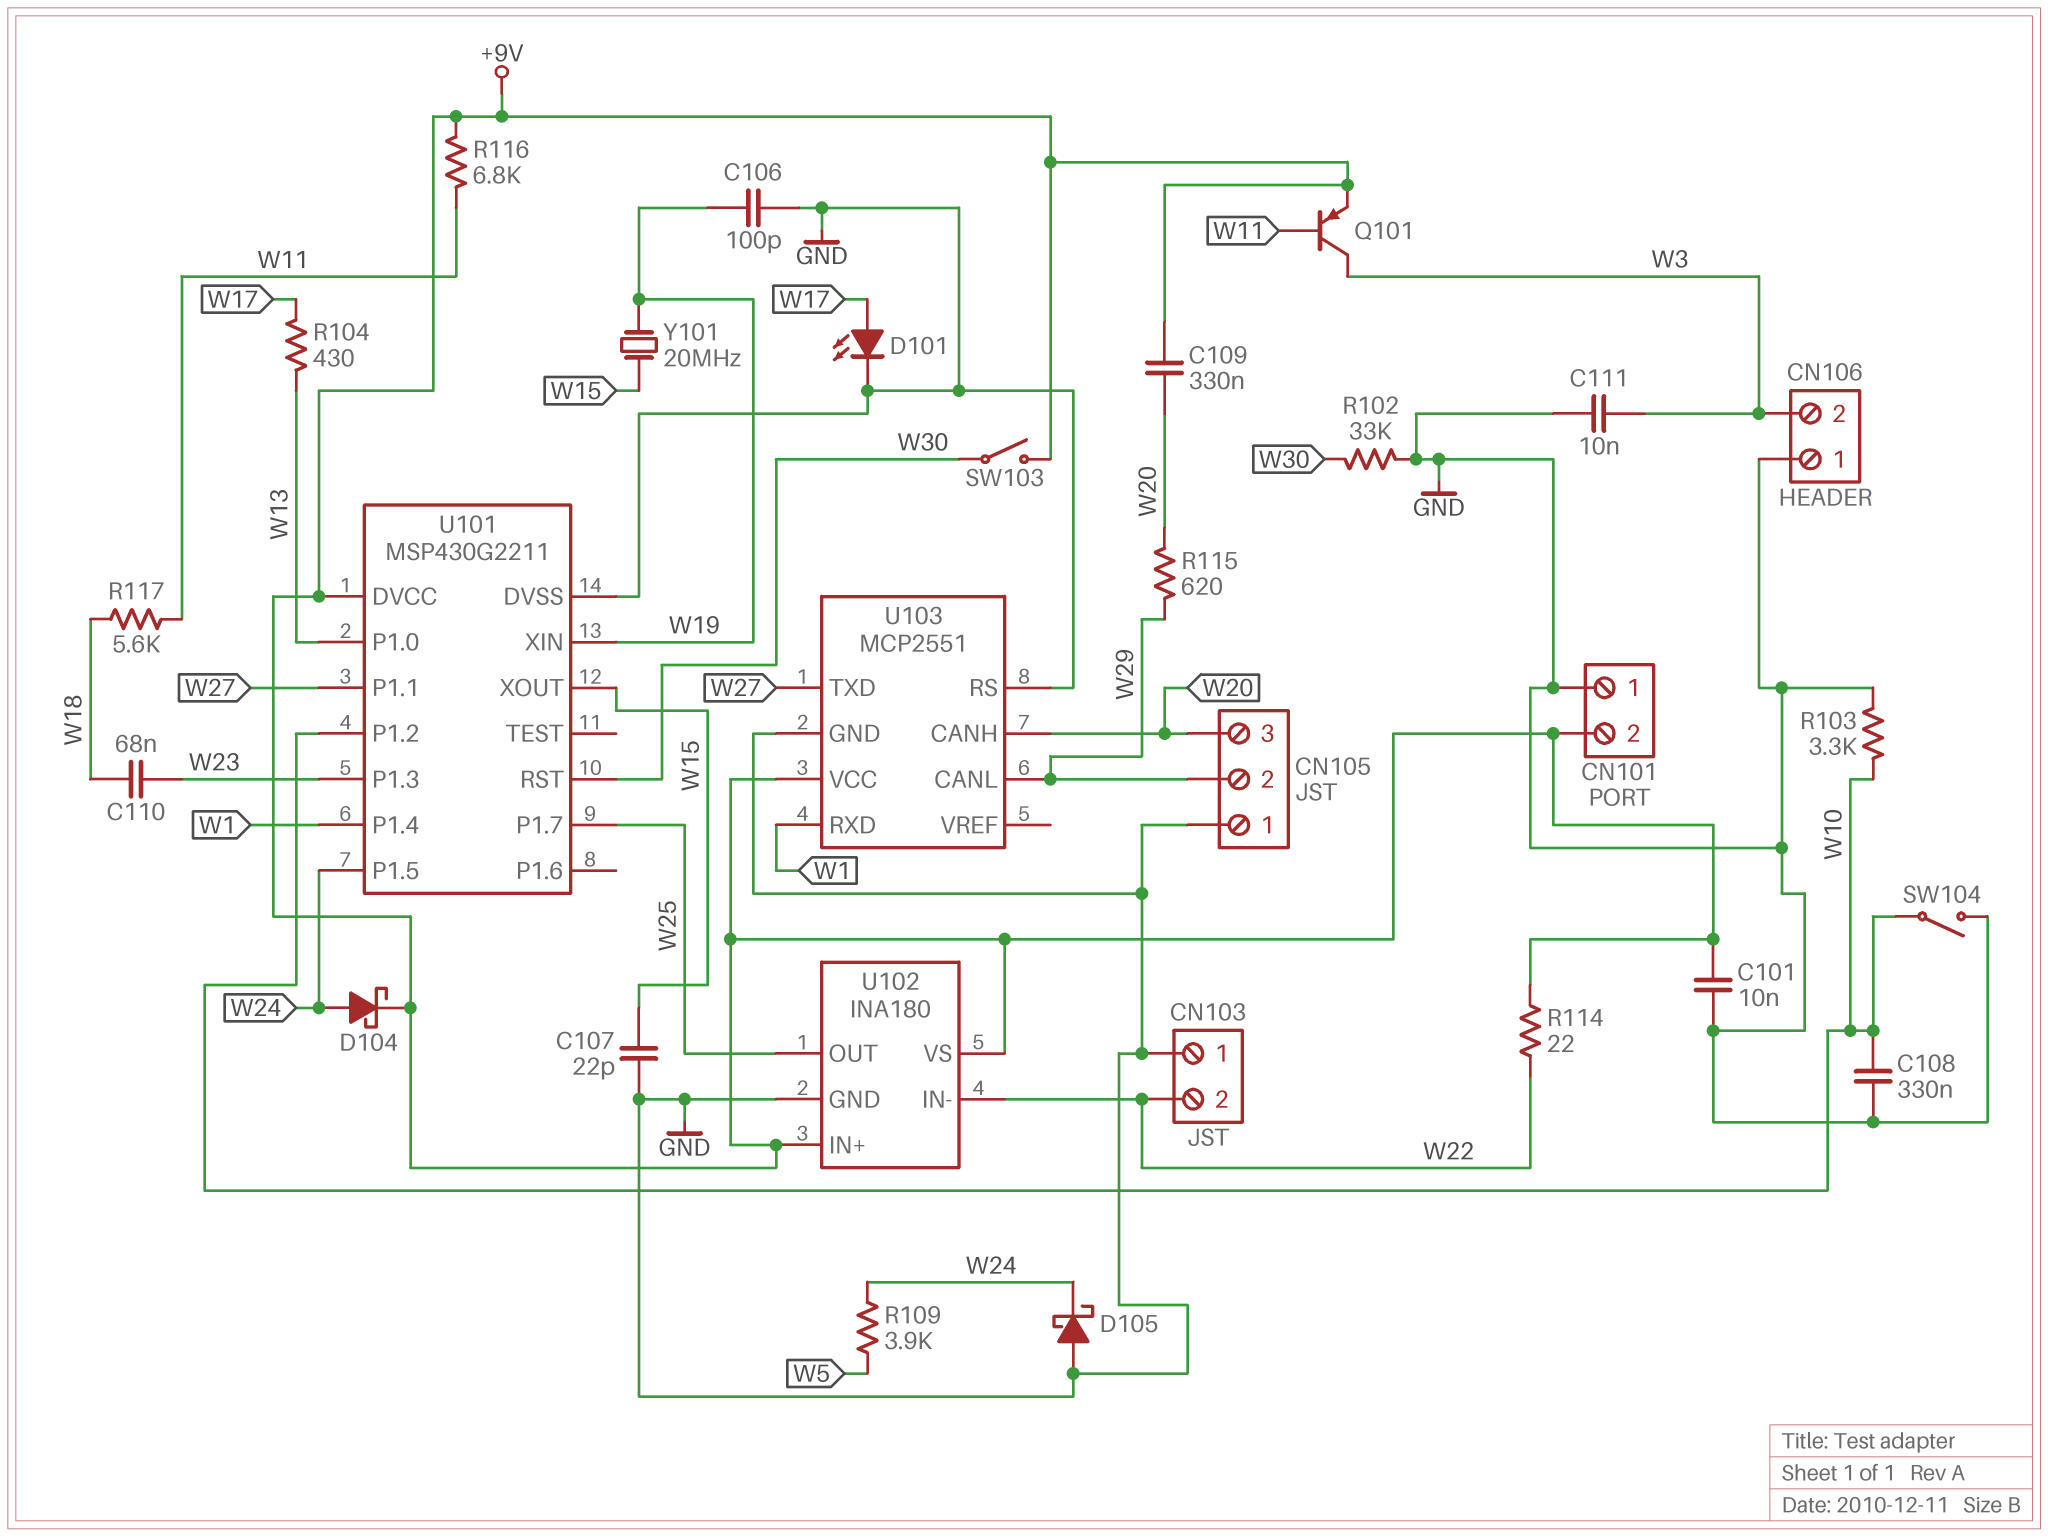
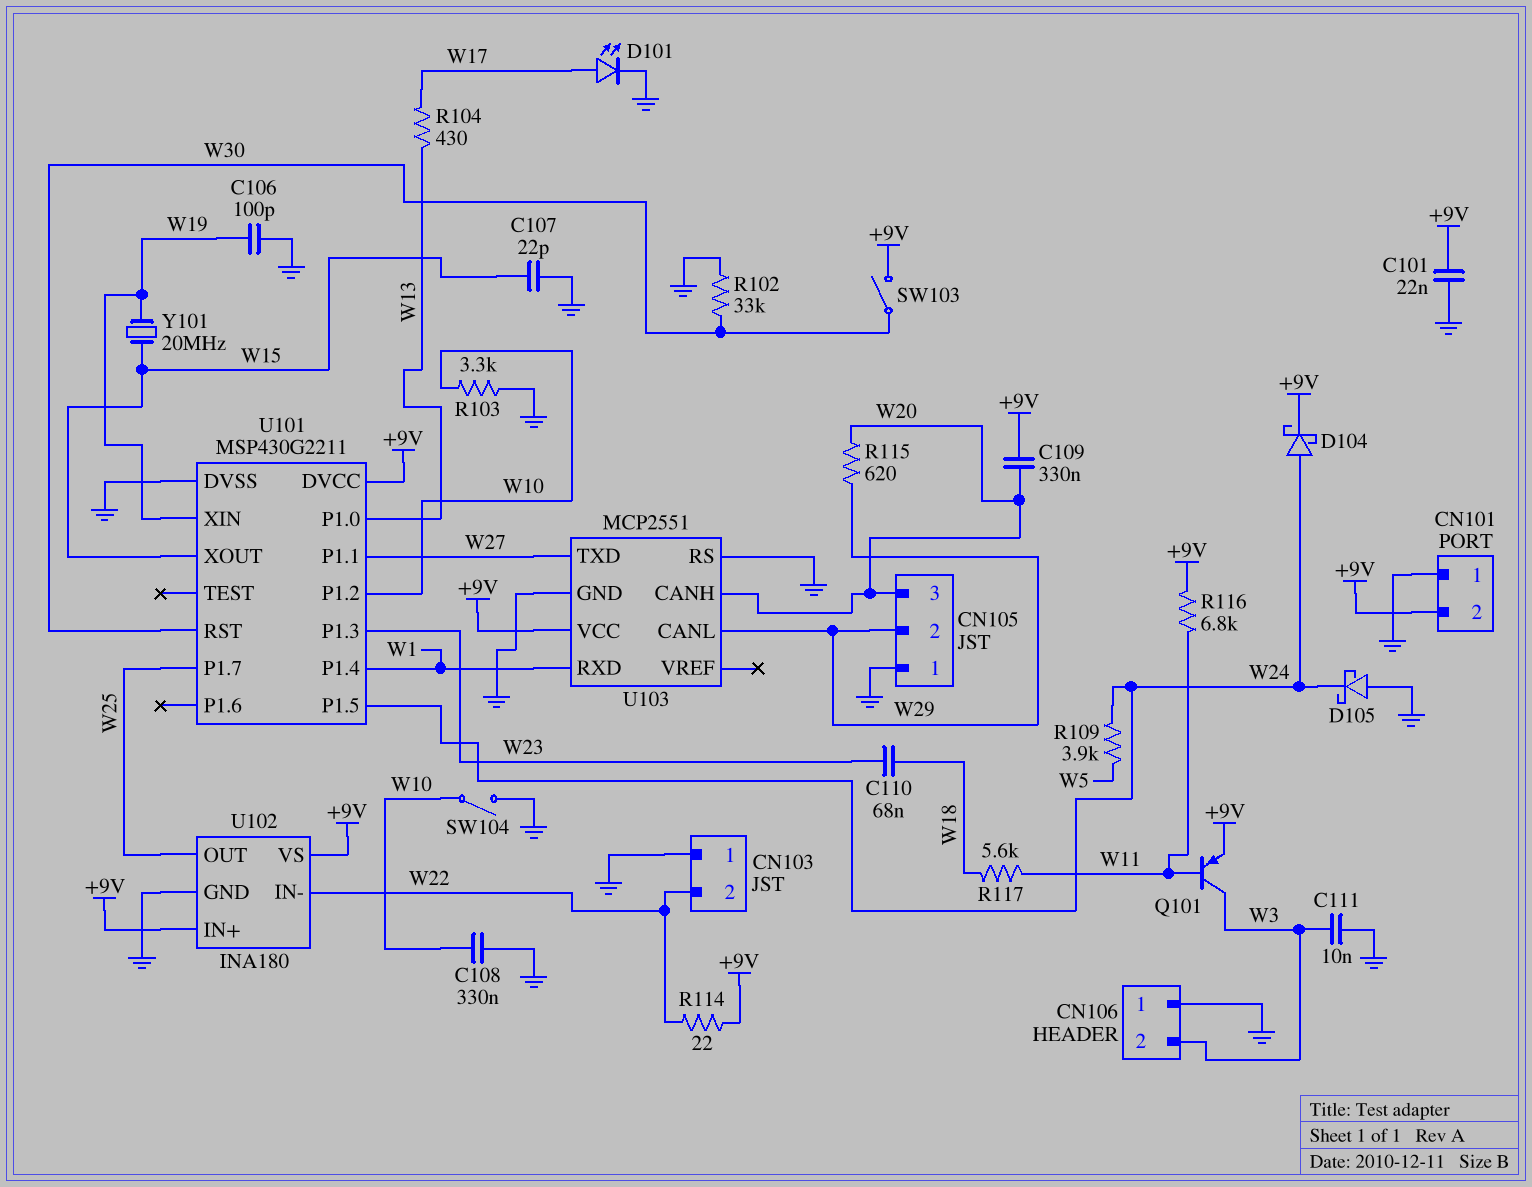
C101: 10nF (+9V, GND) -> 22nF (+9V, GND)

